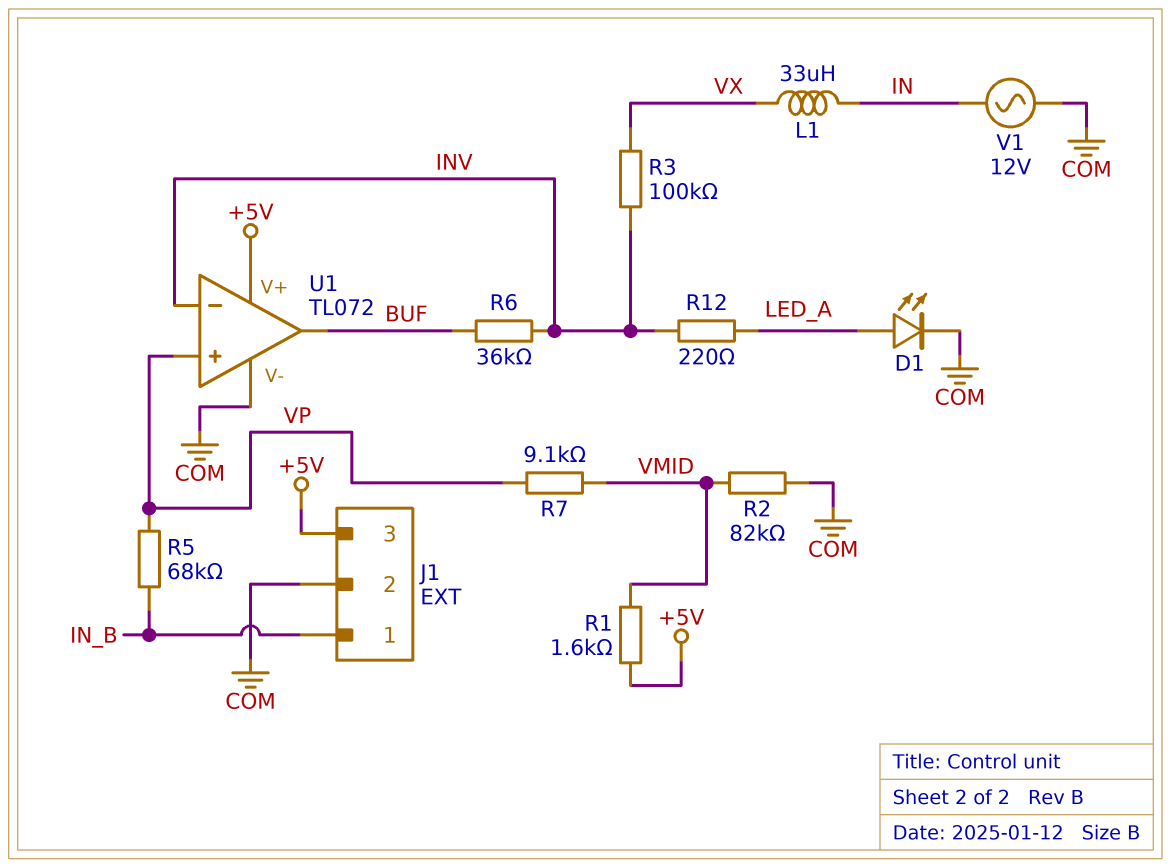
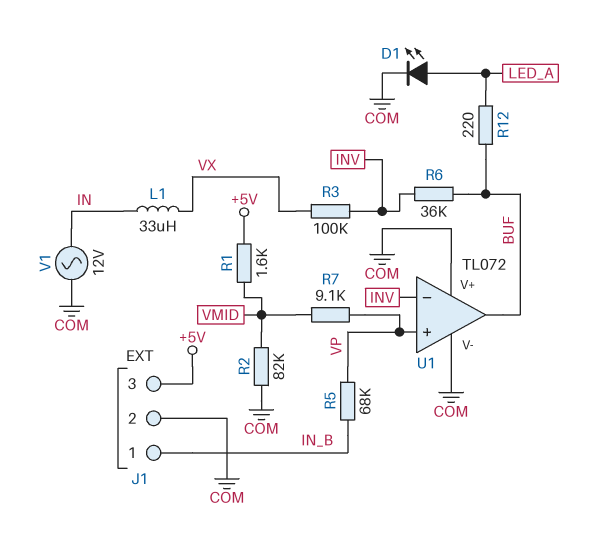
R12: 220 (INV, LED_A) -> 220 (BUF, LED_A)
U1 pin V+: +5V -> COM

